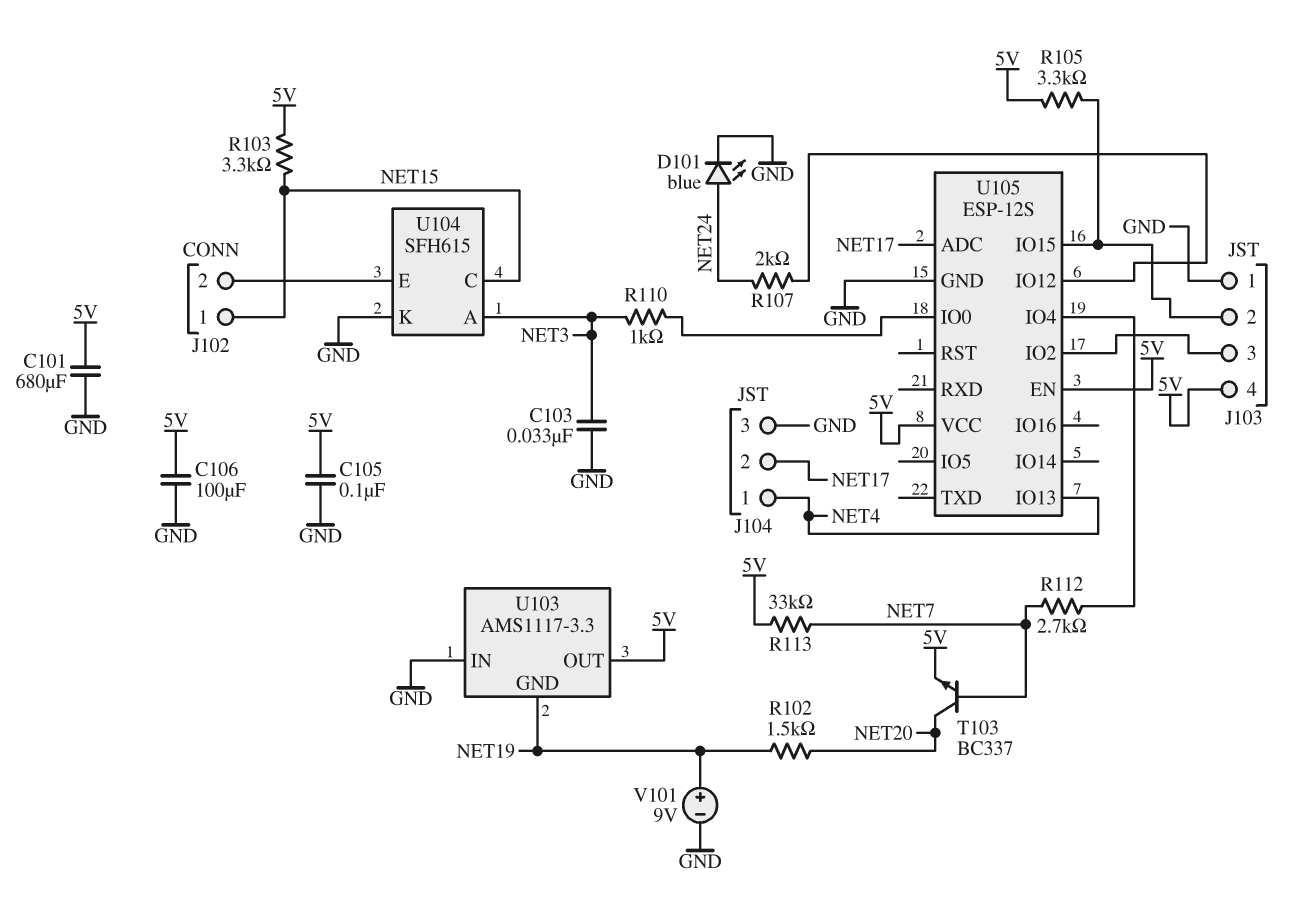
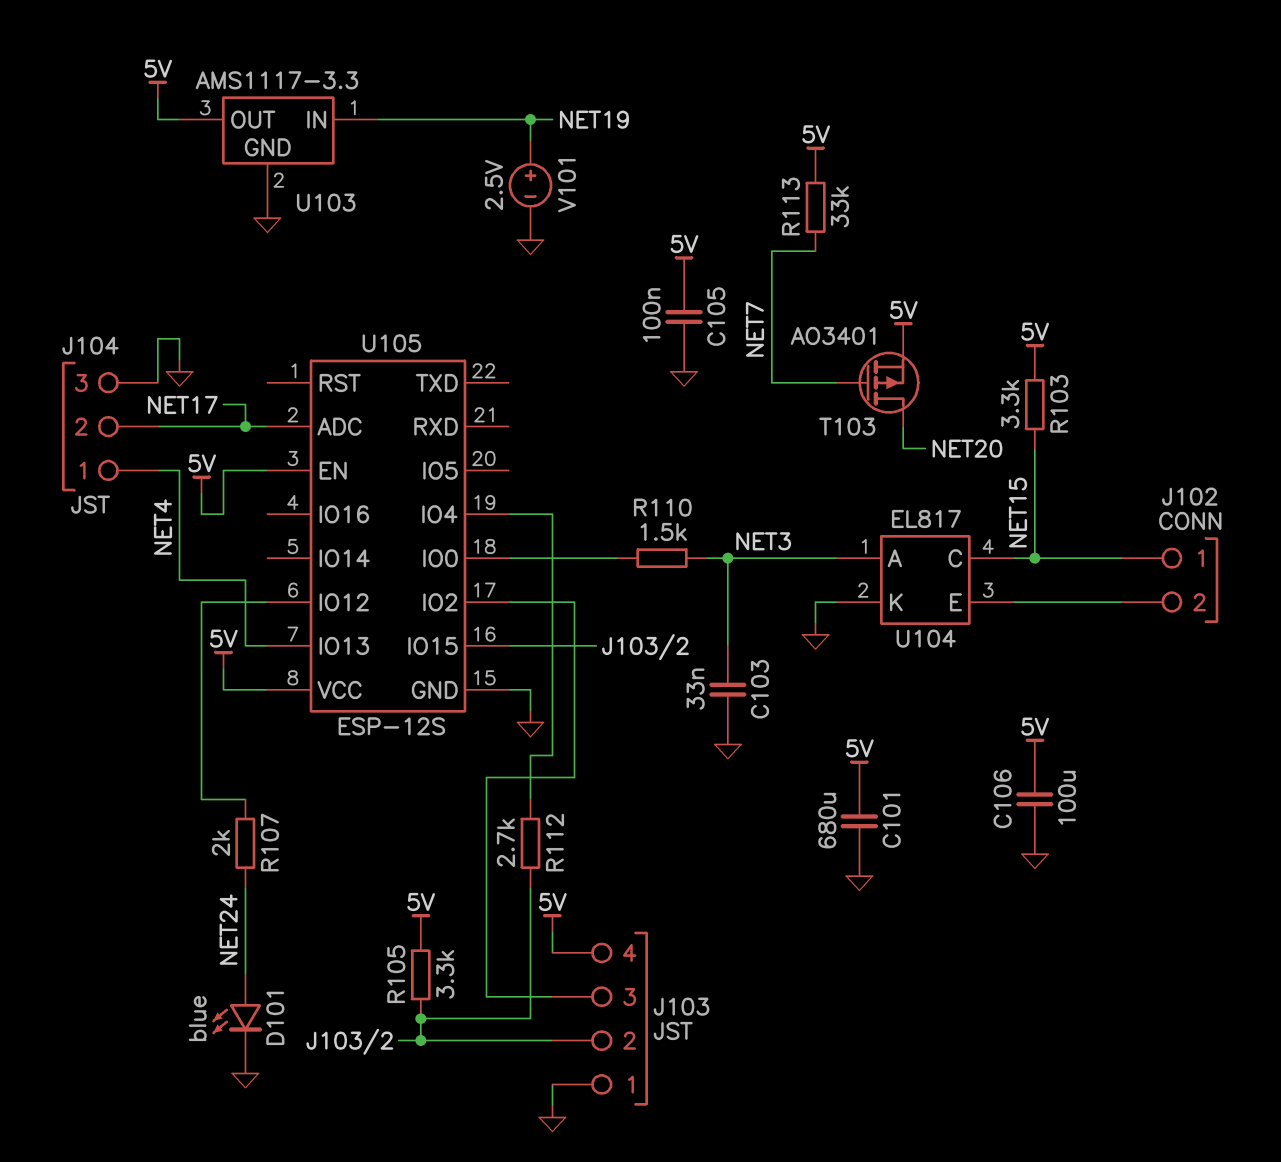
R102: 1.5k (NET19, NET20) -> none
R110: 1k (NET3, U105/IO0) -> 1.5k (NET3, U105/IO0)
R112: 2.7k (NET7, U105/IO4) -> 2.7k (J103/2, U105/IO4)
T103: NPN BC337 (B NET7, C NET20, E 5V) -> PMOS AO3401 (G NET7, D NET20, S 5V)
U103 pin GND: NET19 -> GND
U103 pin IN: GND -> NET19
U104: SFH615 -> EL817
V101: 9V (plus NET19, minus GND) -> 2.5V (plus NET19, minus GND)

